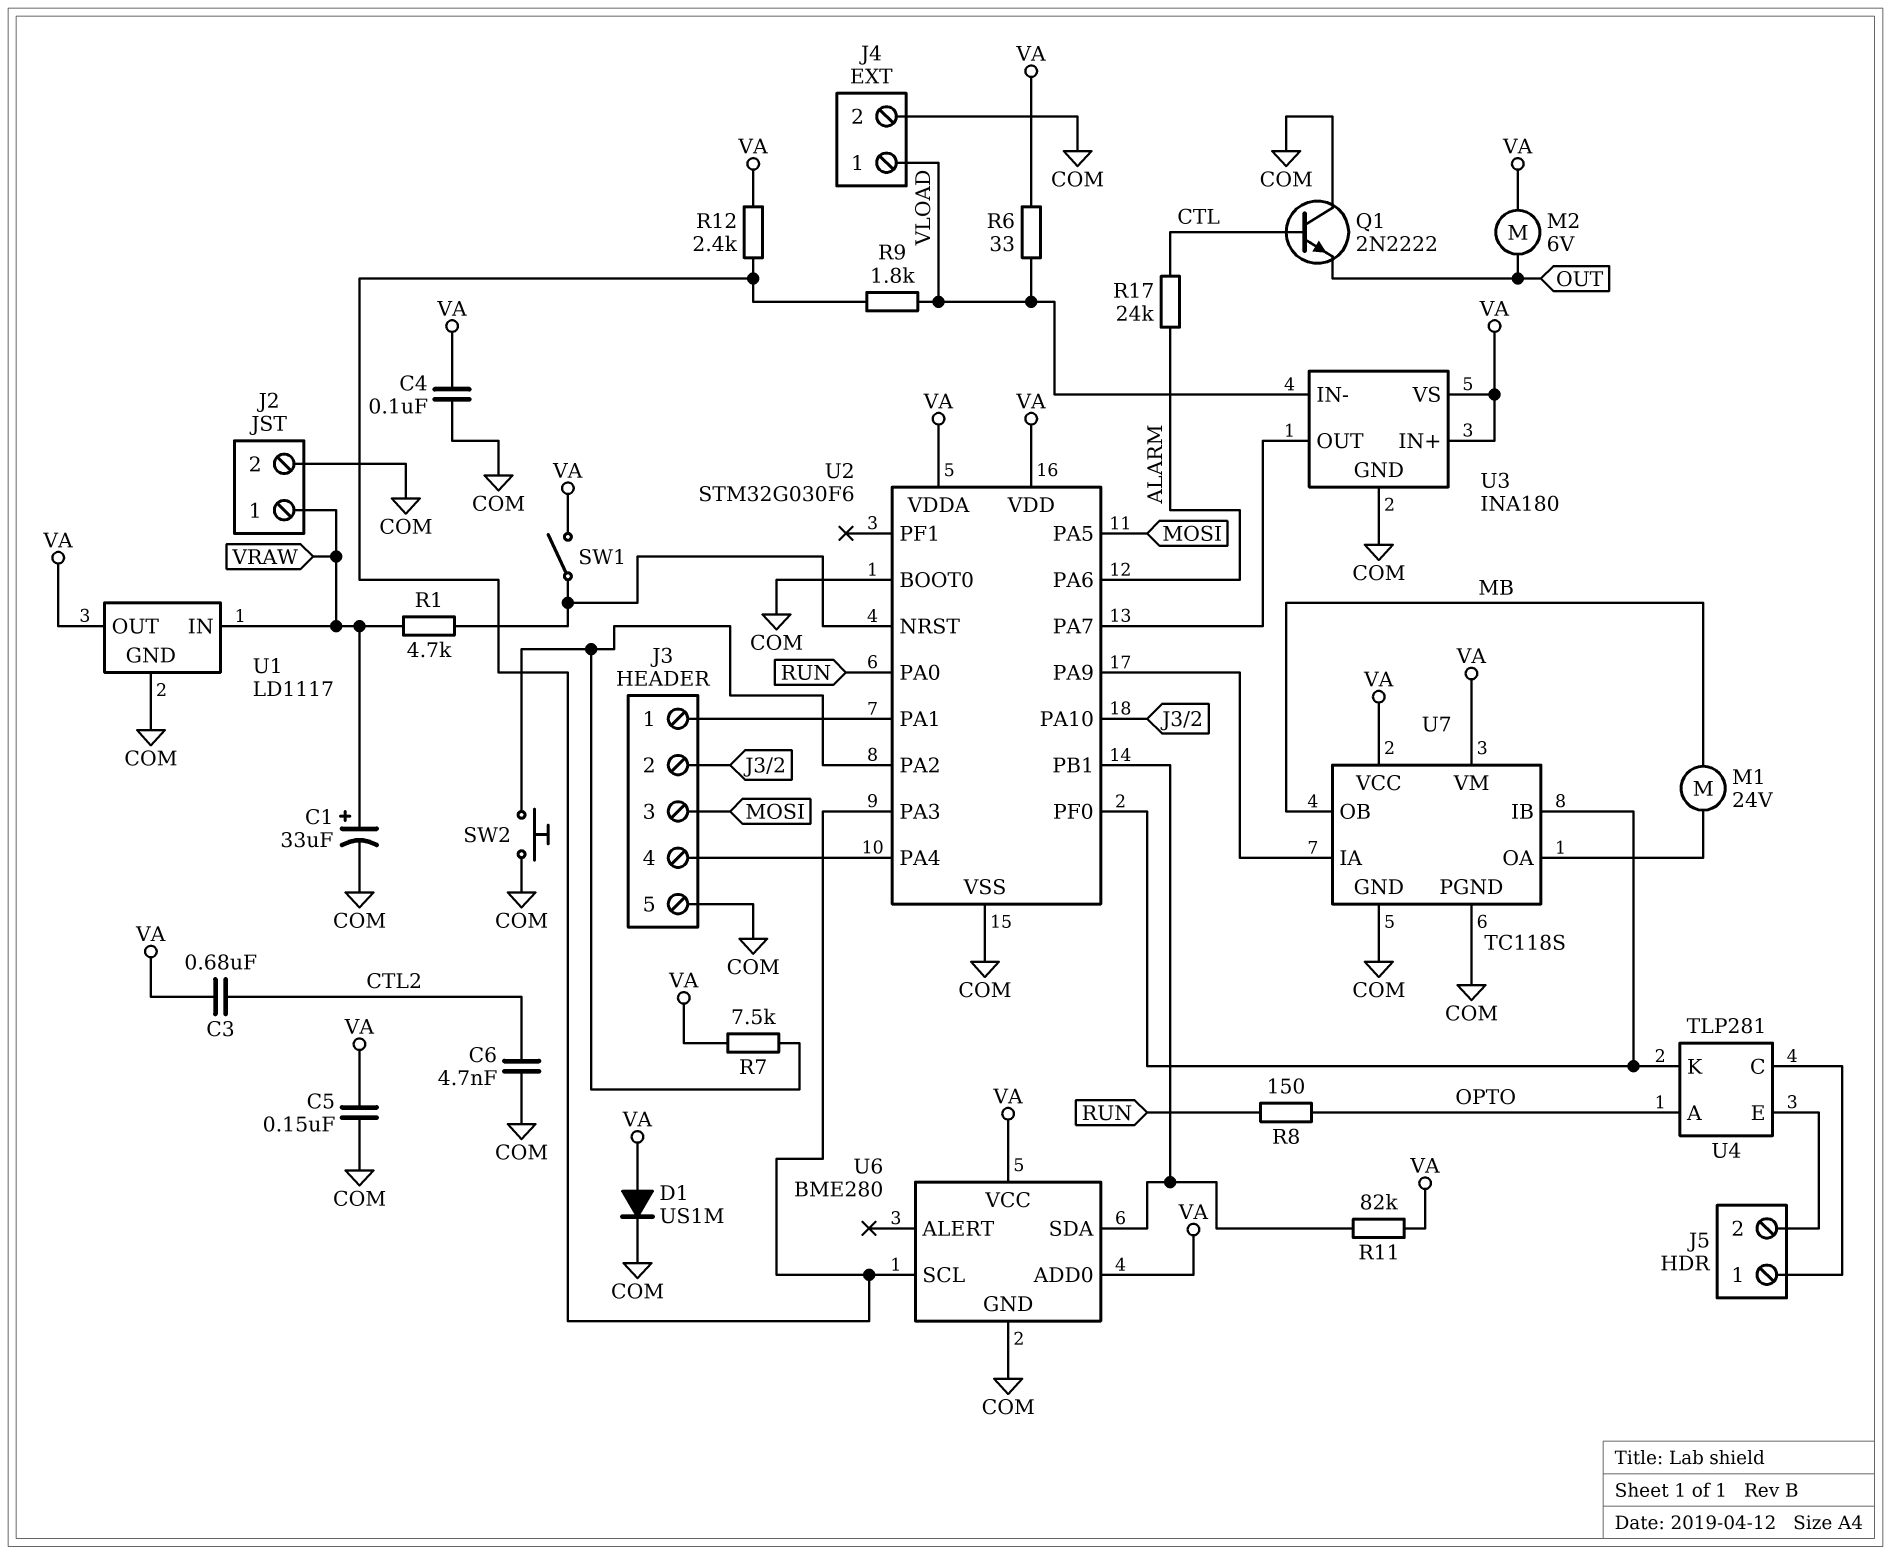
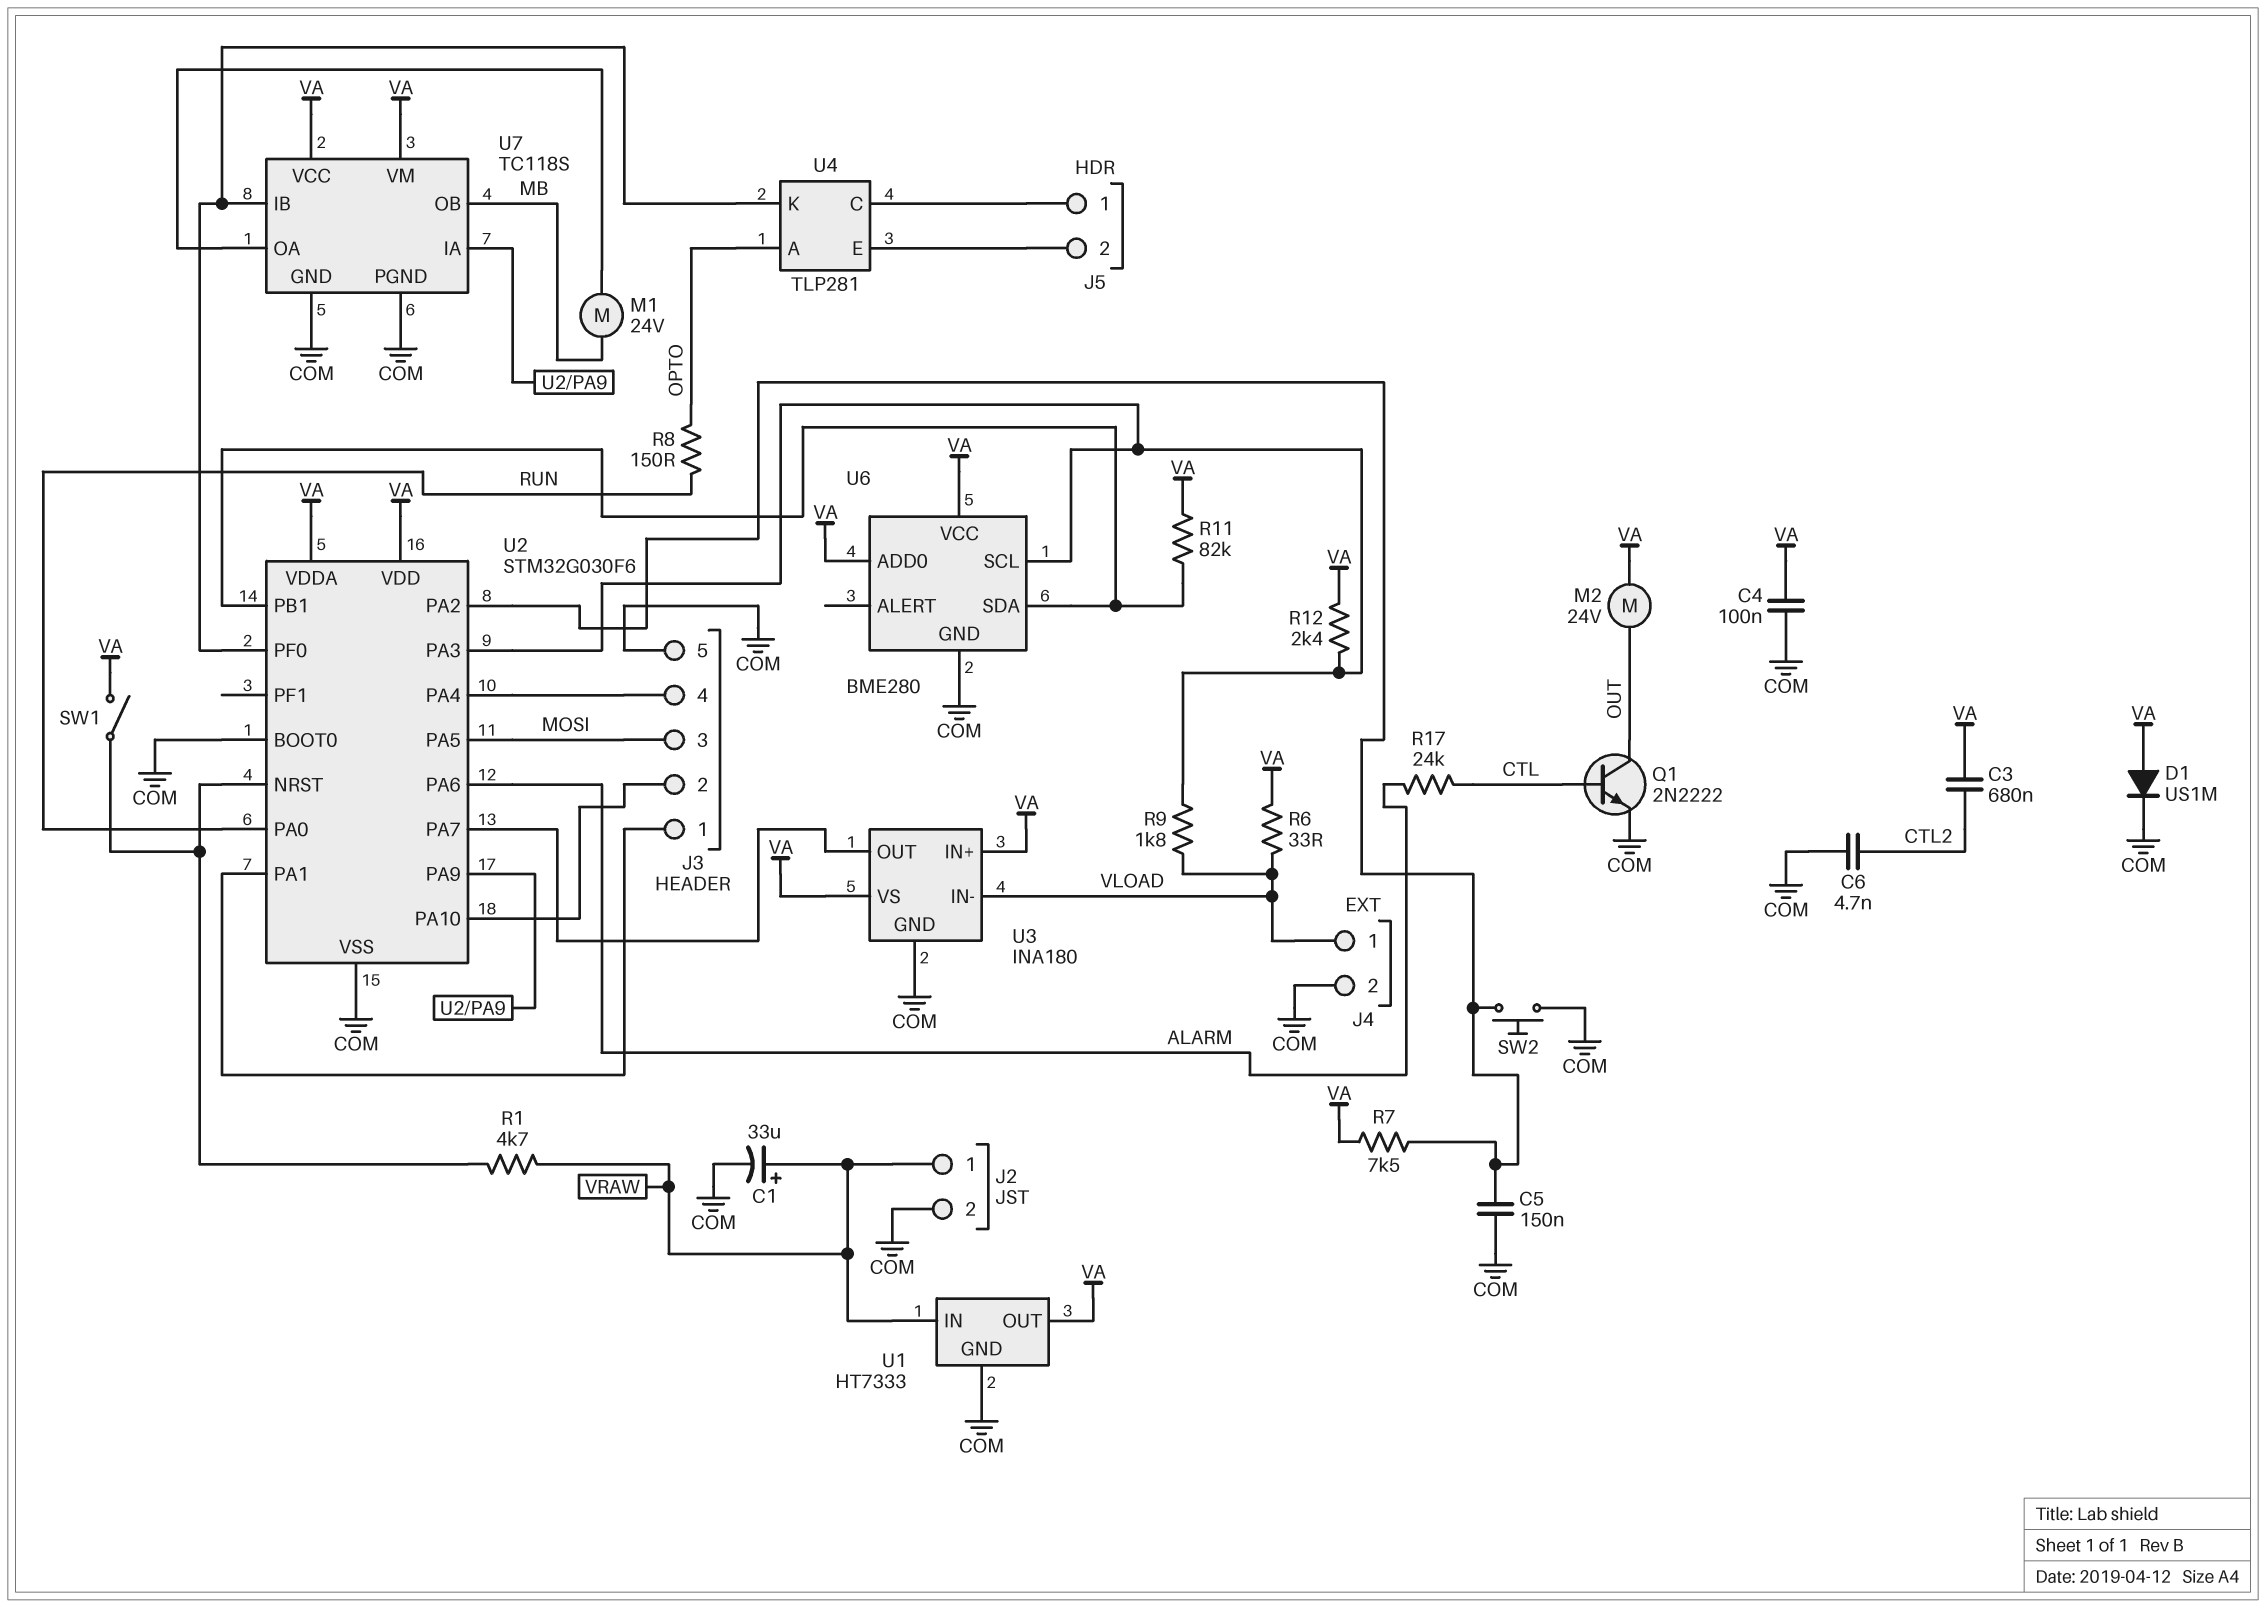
C5: 150nF (COM, VA) -> 150nF (COM, U2/PA2)
M2: motor 6V (OUT, VA) -> motor 24V (OUT, VA)
Q1: NPN 2N2222 (B CTL, C COM, E OUT) -> NPN 2N2222 (B CTL, C OUT, E COM)
U1: LD1117 -> HT7333

